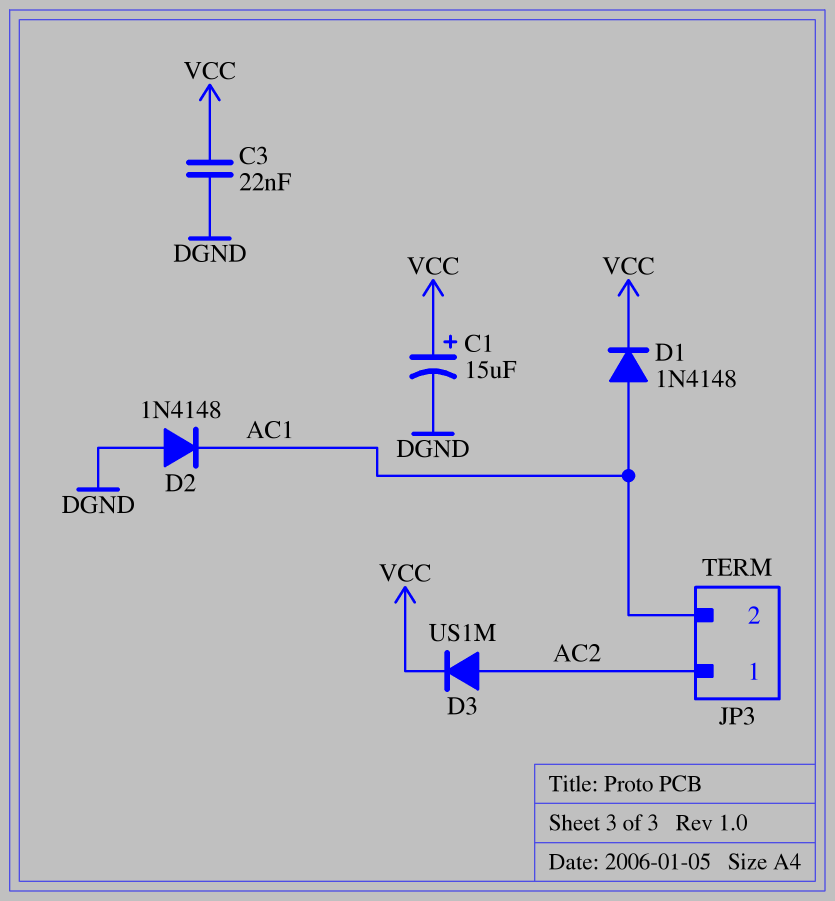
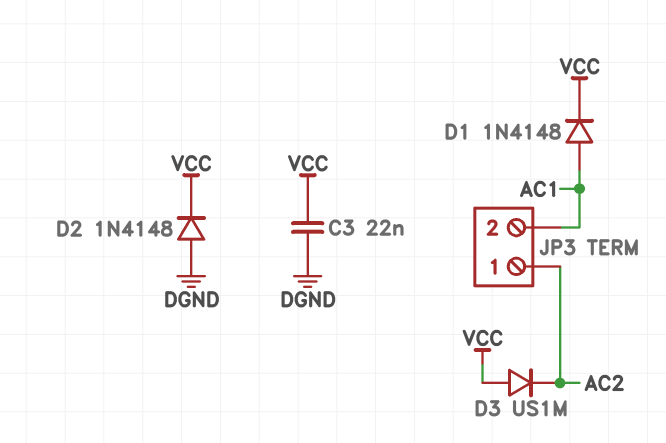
C1: 15uF (plus VCC, minus DGND) -> none
D2: diode 1N4148 (A DGND, K AC1) -> diode 1N4148 (A DGND, K VCC)
D3: diode US1M (A AC2, K VCC) -> diode US1M (A VCC, K AC2)

